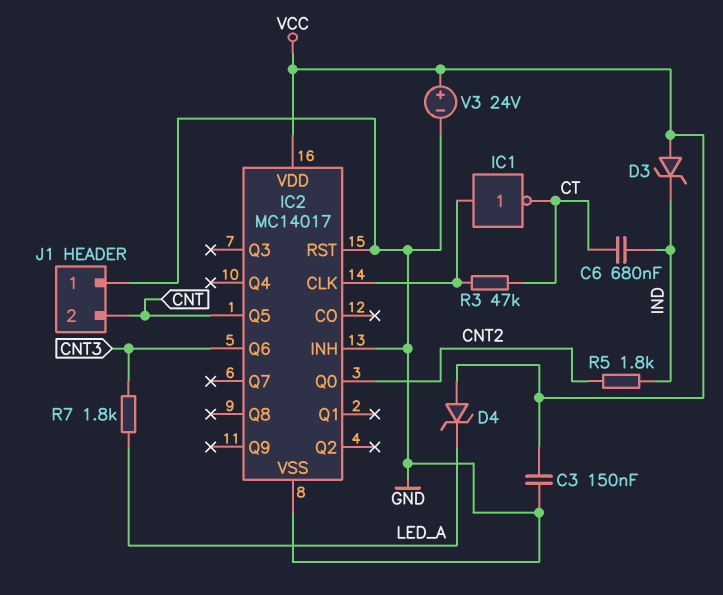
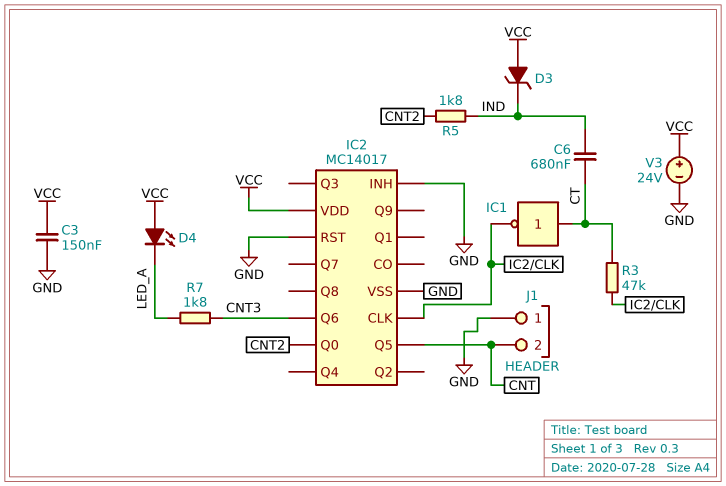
D4: zener (A VCC, K LED_A) -> LED (A VCC, K LED_A)
IC1: NOT (in IC2/CLK, out CT) -> NOT (in CT, out IC2/CLK)

